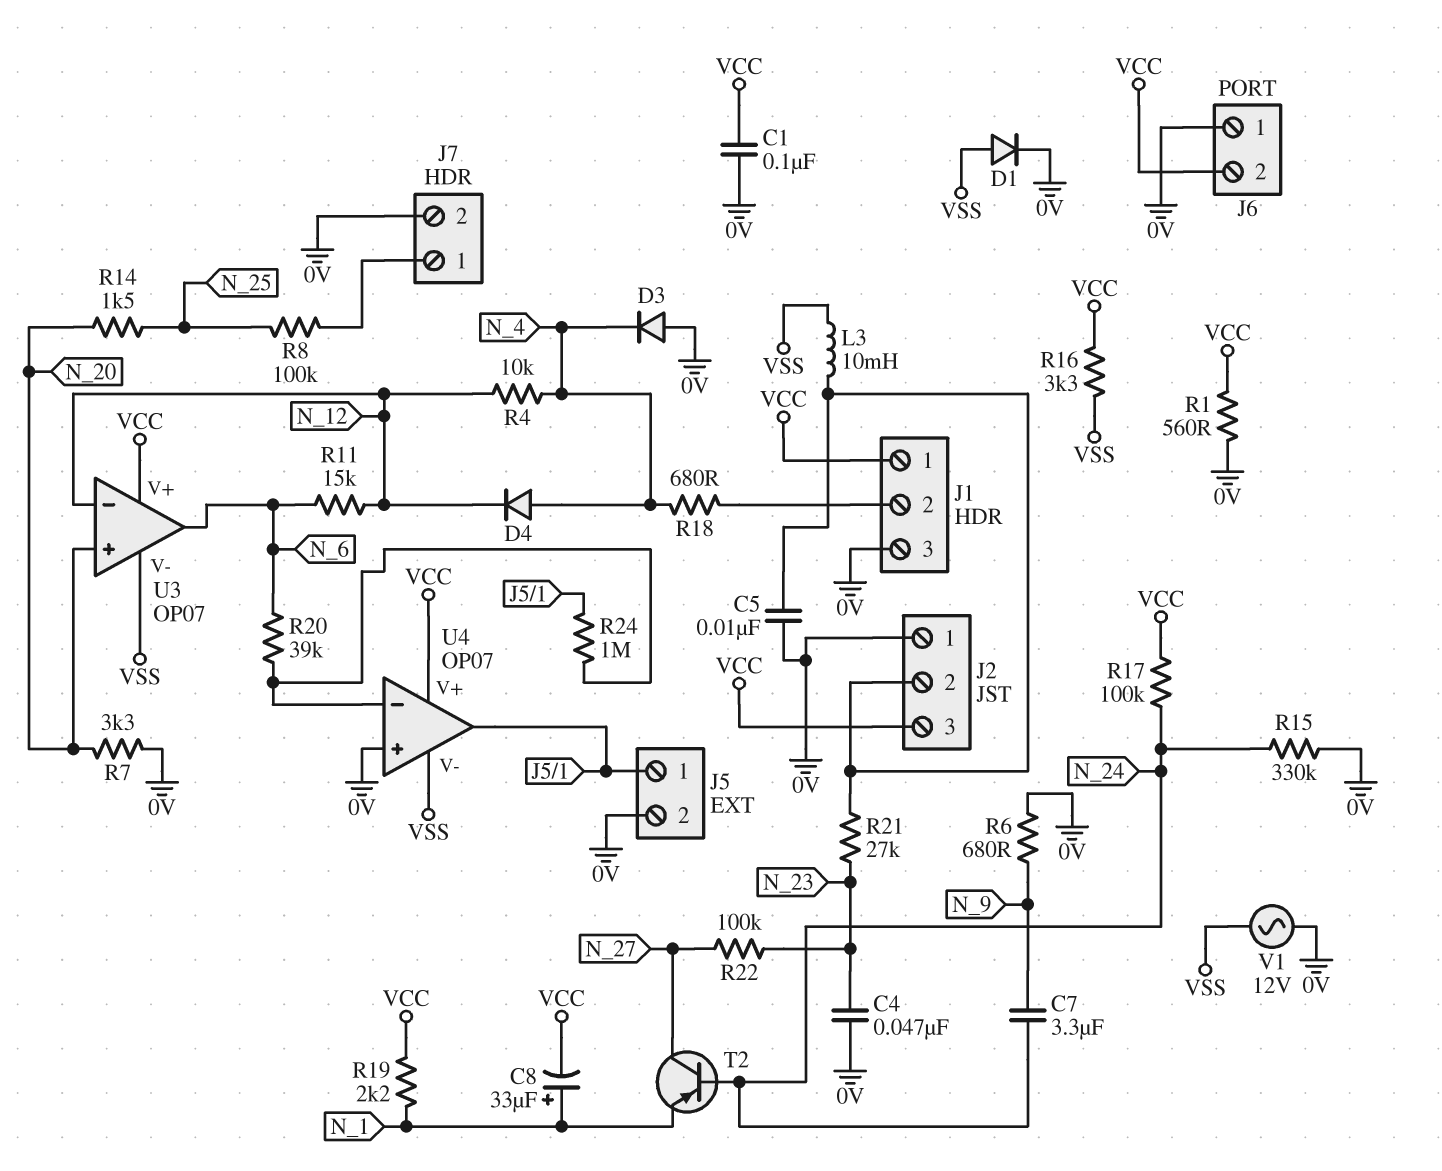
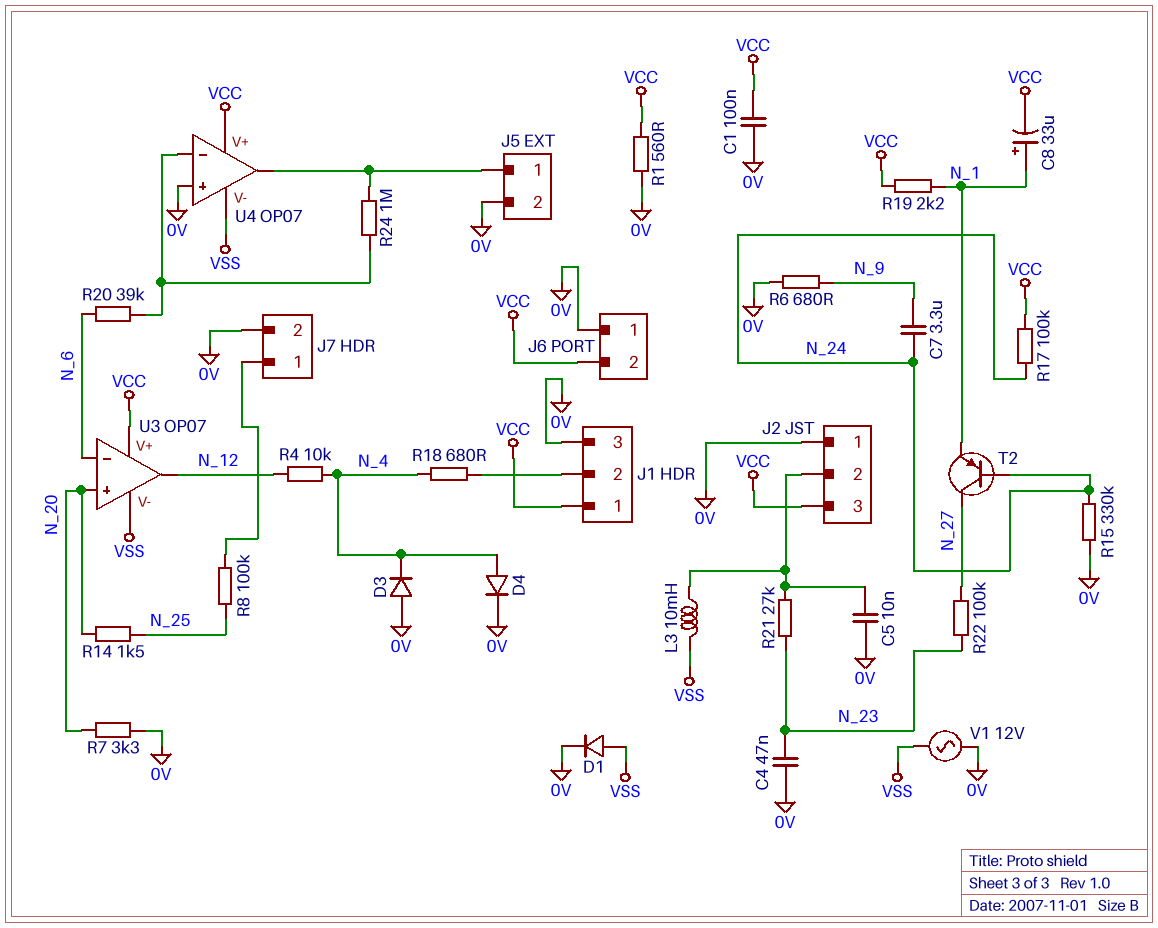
D4: diode (A N_4, K N_12) -> diode (A N_4, K 0V)
R11: 15k (N_6, N_12) -> none
R16: 3.3k (VCC, VSS) -> none
U3 pin in-: N_12 -> N_6
U3 pin out: N_6 -> N_12

